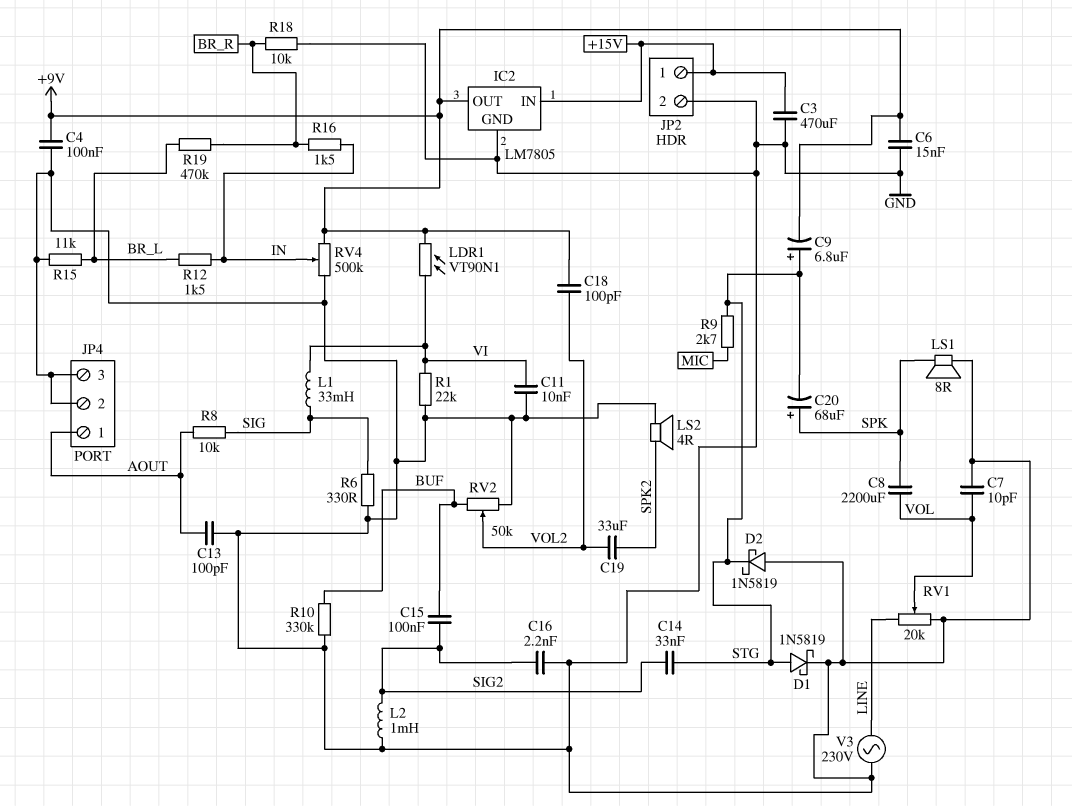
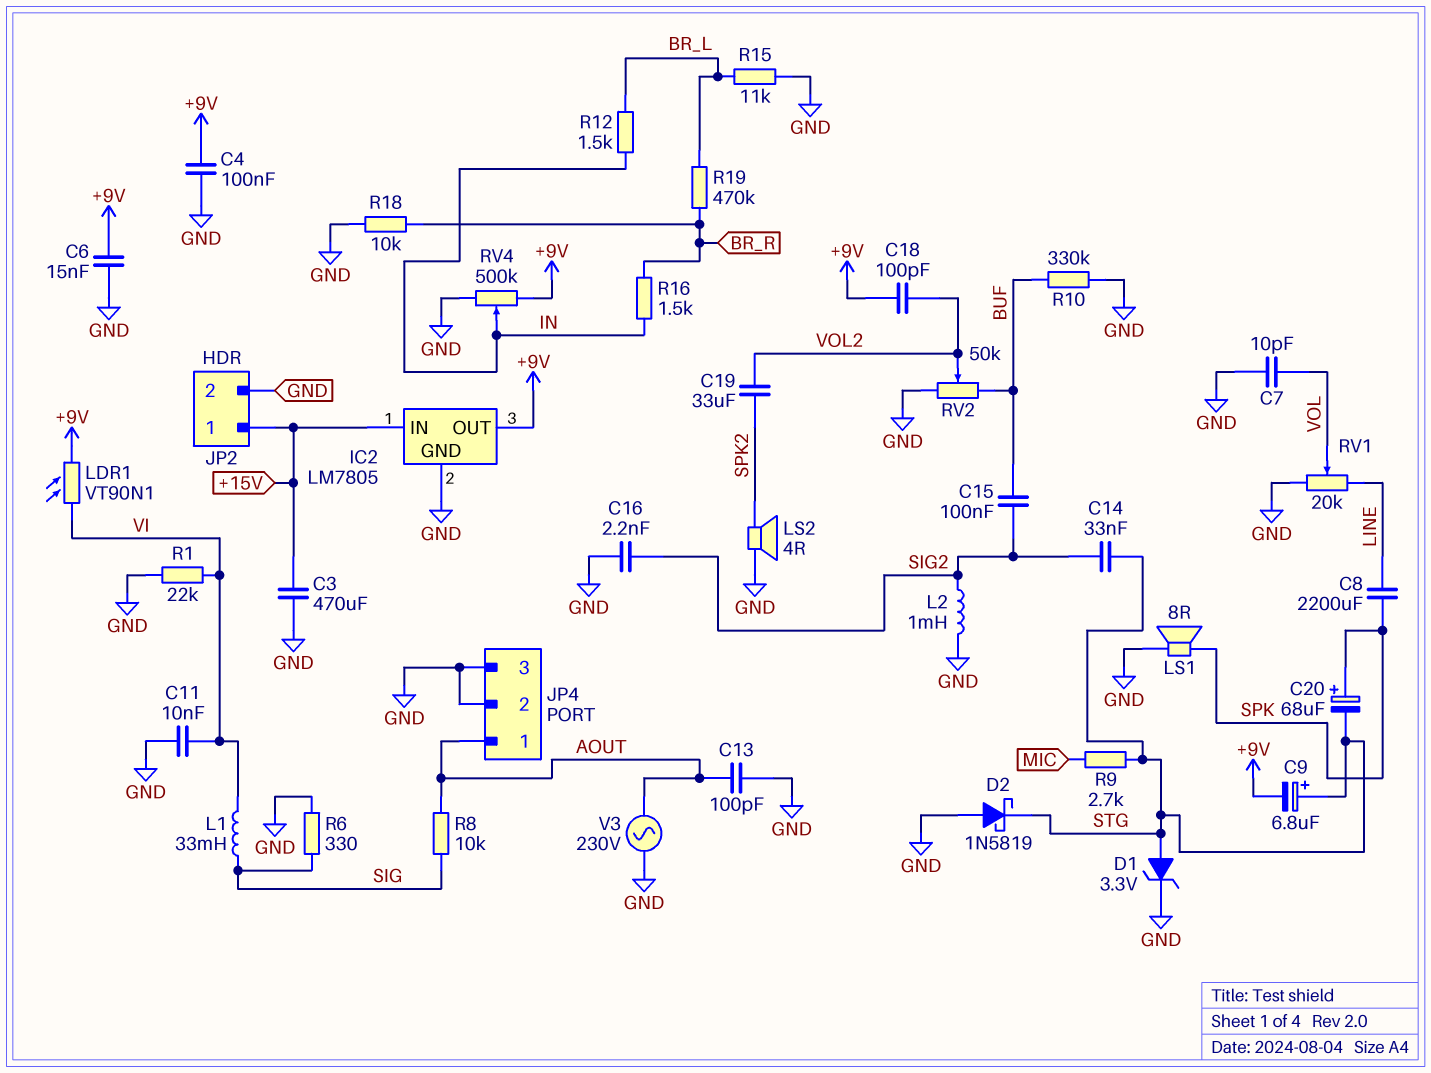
C8: 2200uF (SPK, VOL) -> 2200uF (LINE, SPK)
D1: schottky 1N5819 (A STG, K GND) -> zener 3.3V (A STG, K GND)
V3: AC 230V (GND, LINE) -> AC 230V (AOUT, GND)

